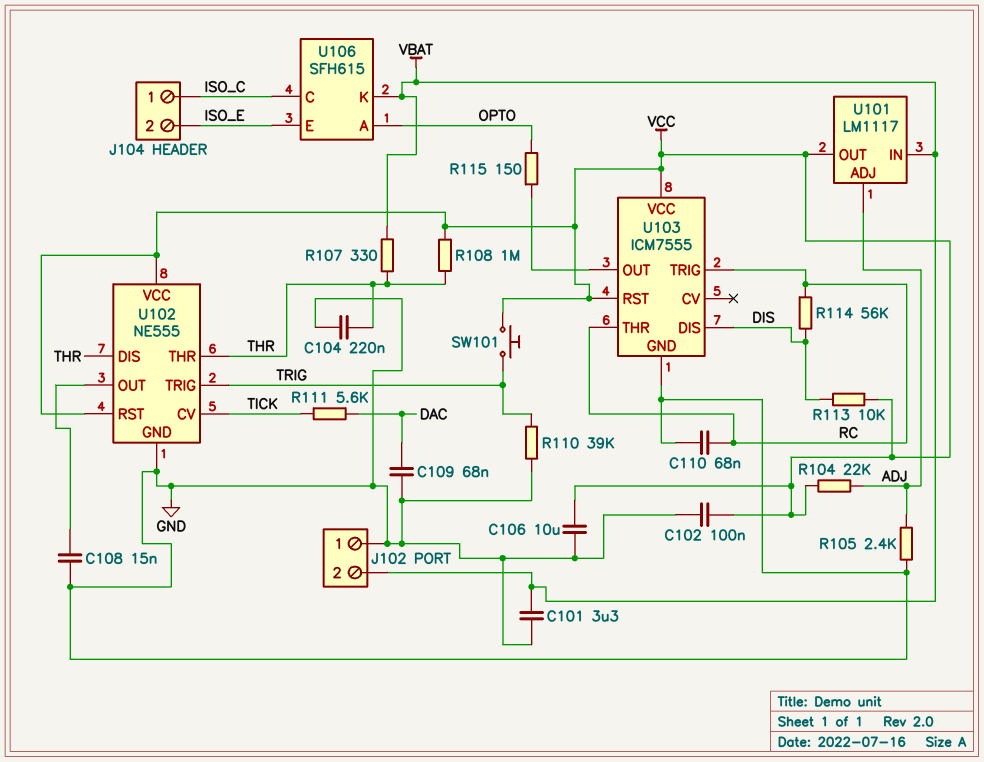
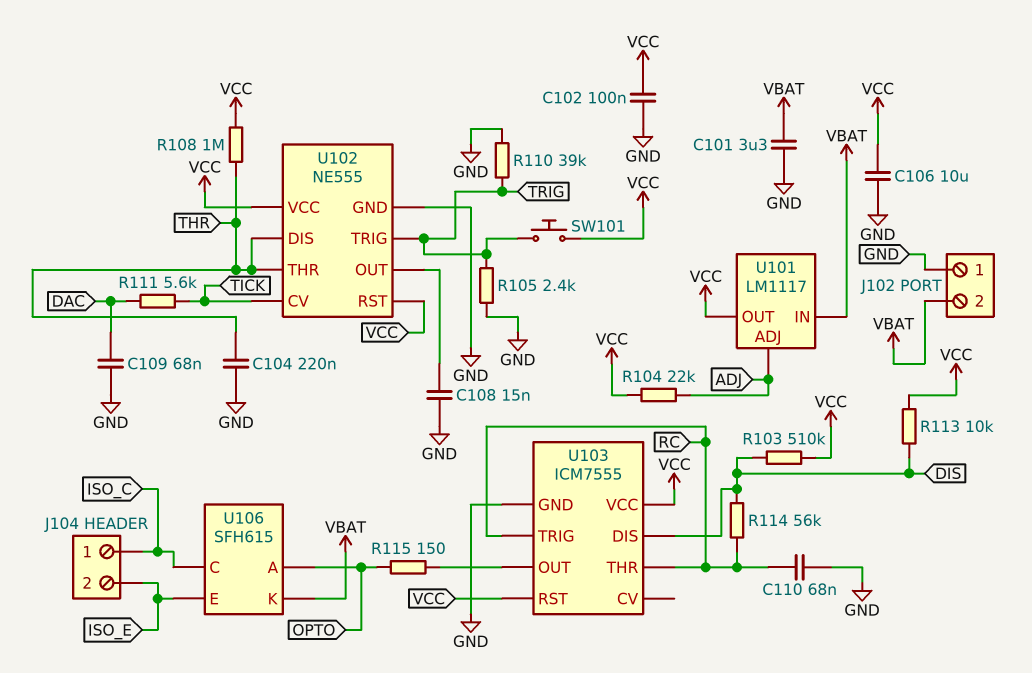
R103: none -> 510k (DIS, VCC)
R105: 2.4k (ADJ, GND) -> 2.4k (GND, TRIG)
R107: 330 (THR, VBAT) -> none

